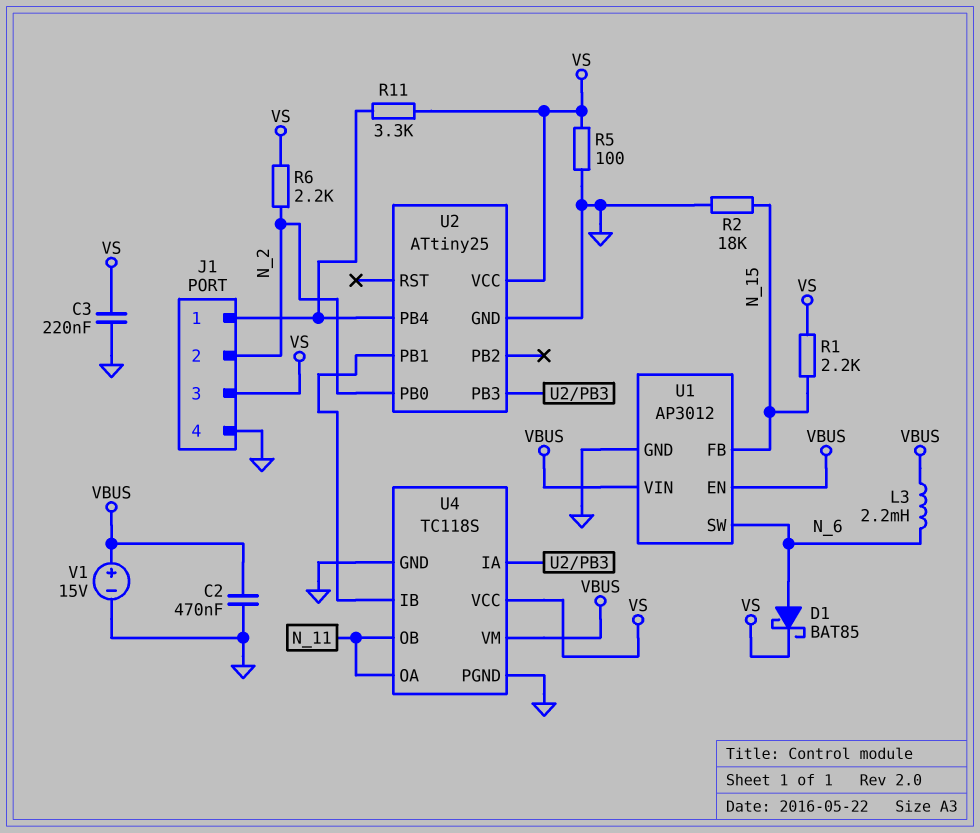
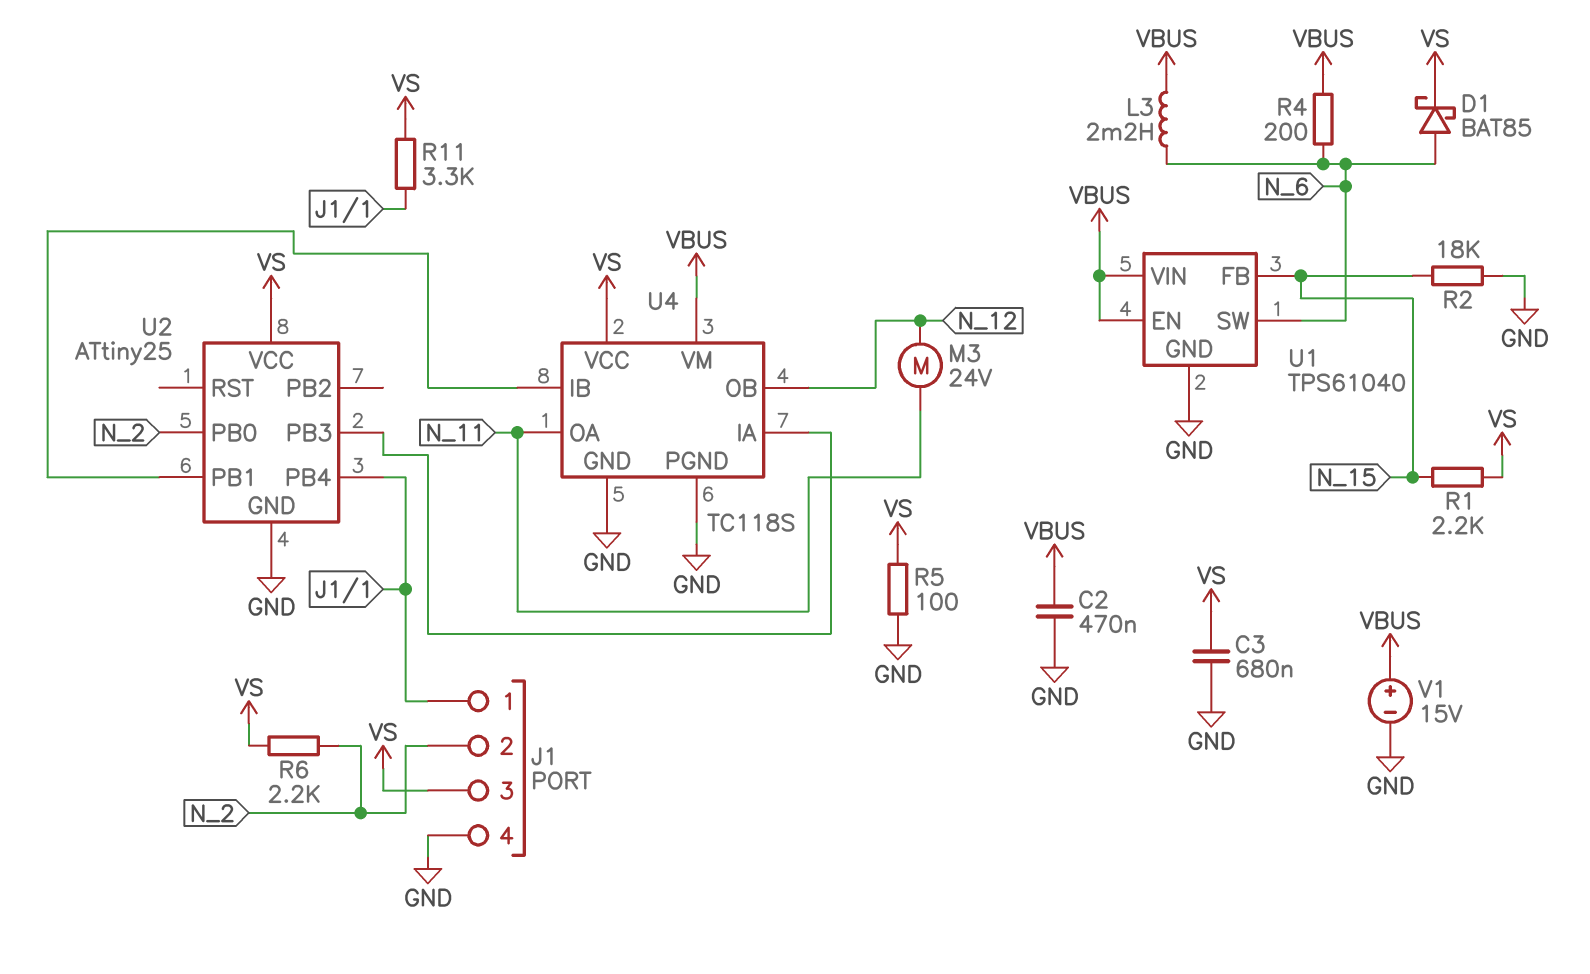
C3: 220nF (GND, VS) -> 680nF (GND, VS)
M3: none -> motor 24V (N_11, N_12)
R4: none -> 200 (N_6, VBUS)
U1: AP3012 -> TPS61040
U4 pin OB: N_11 -> N_12

